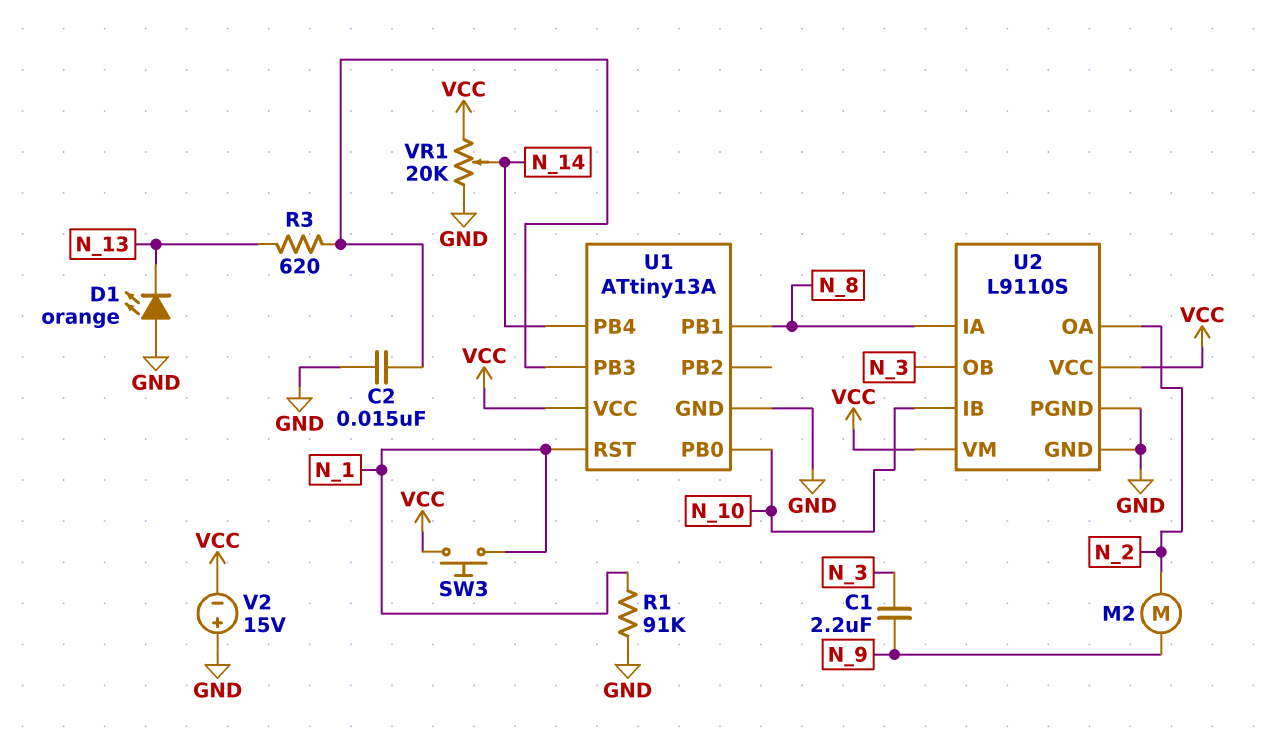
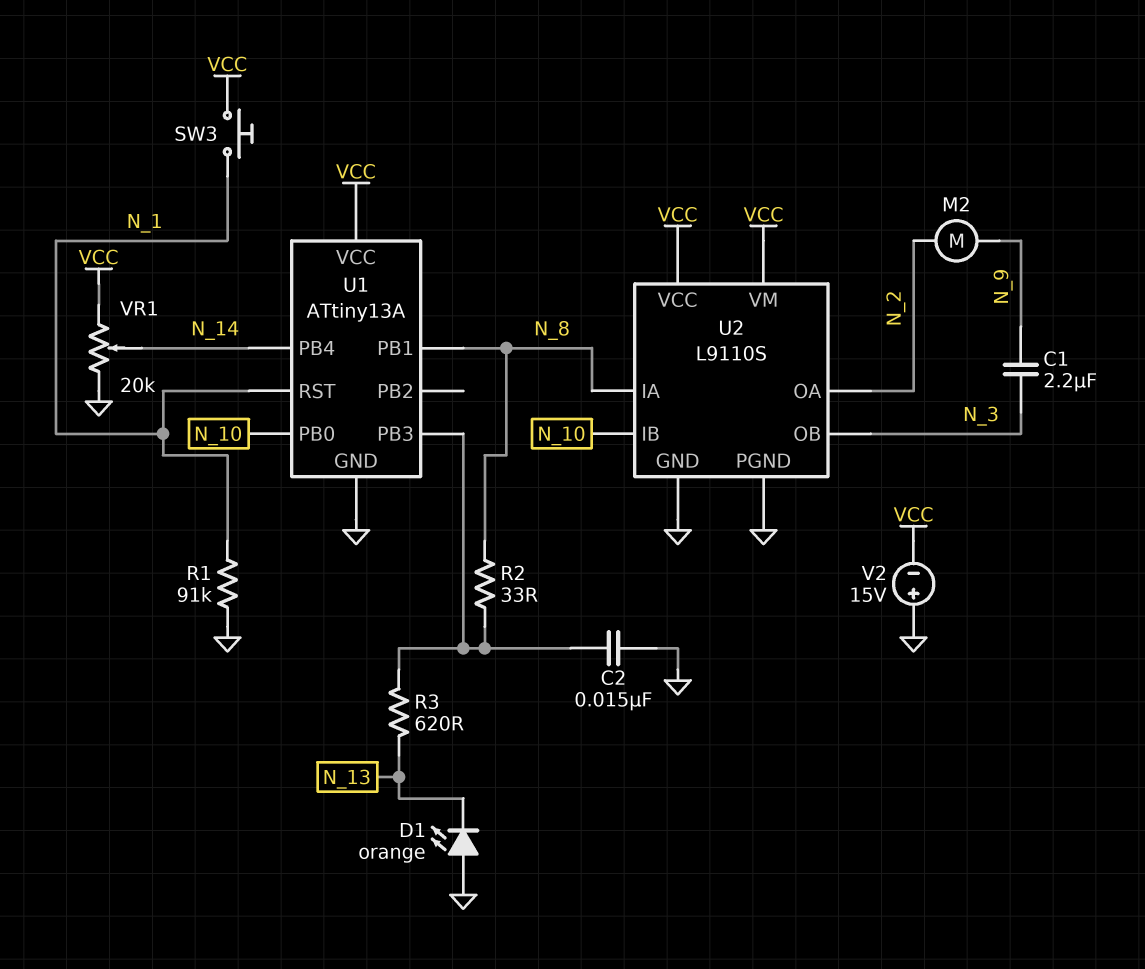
R2: none -> 33 (N_8, U1/PB3)

